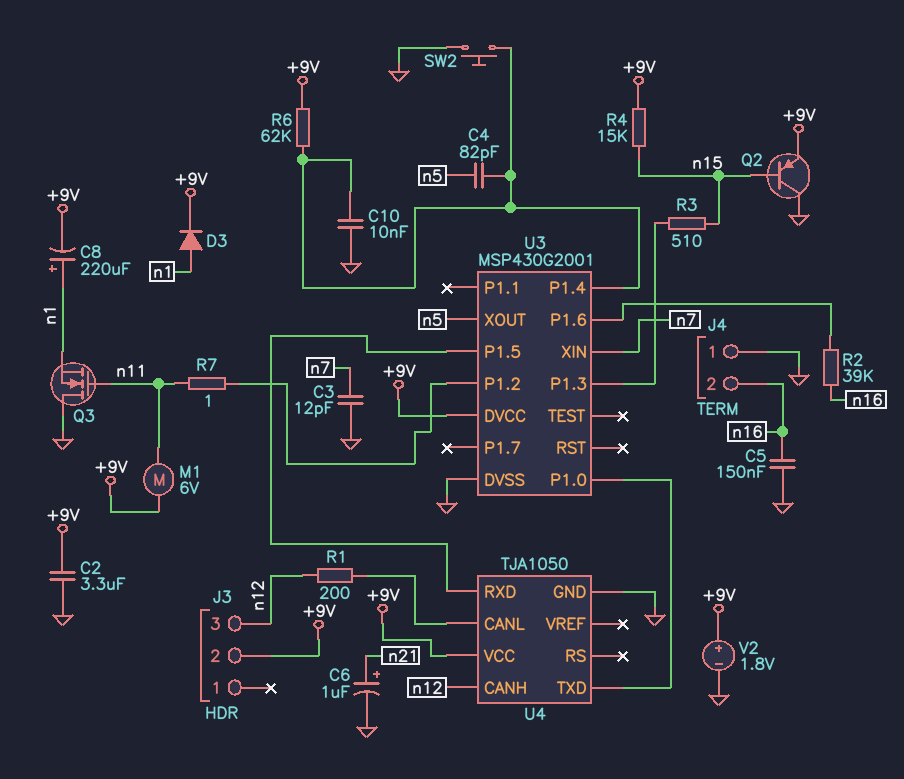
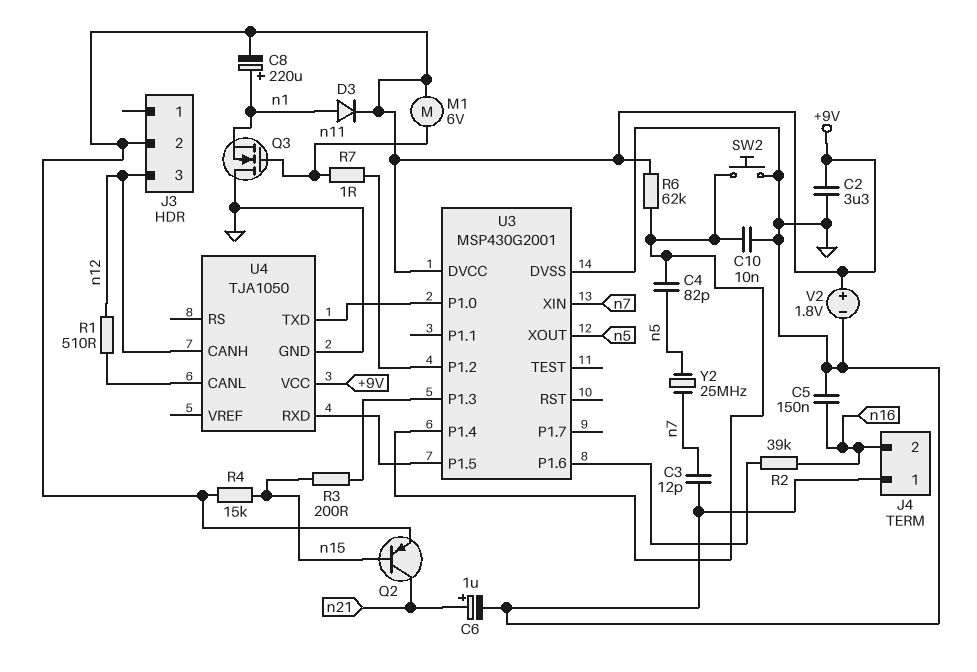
Q2: PNP (B n15, C GND, E +9V) -> PNP (B n15, C n21, E +9V)
R1: 200 (U4/CANL, n12) -> 510 (U4/CANL, n12)
R3: 510 (U3/P1.3, n15) -> 200 (U3/P1.3, n15)
Y2: none -> 25MHz (n5, n7)

